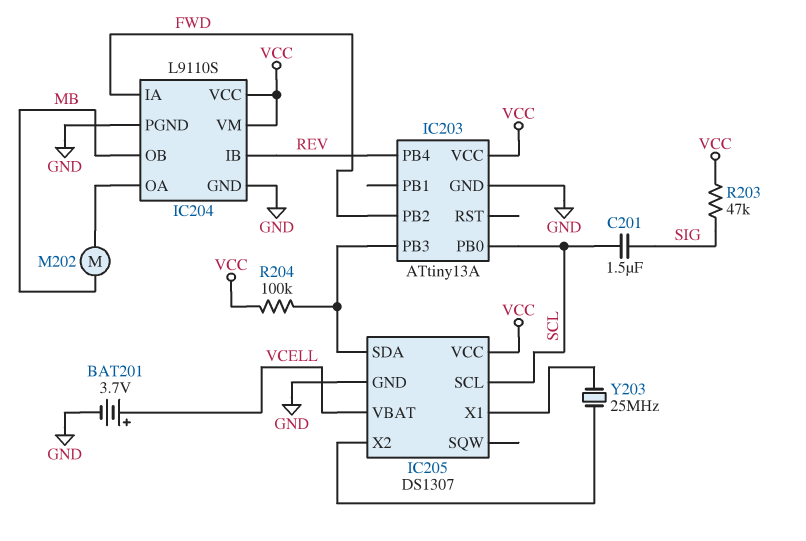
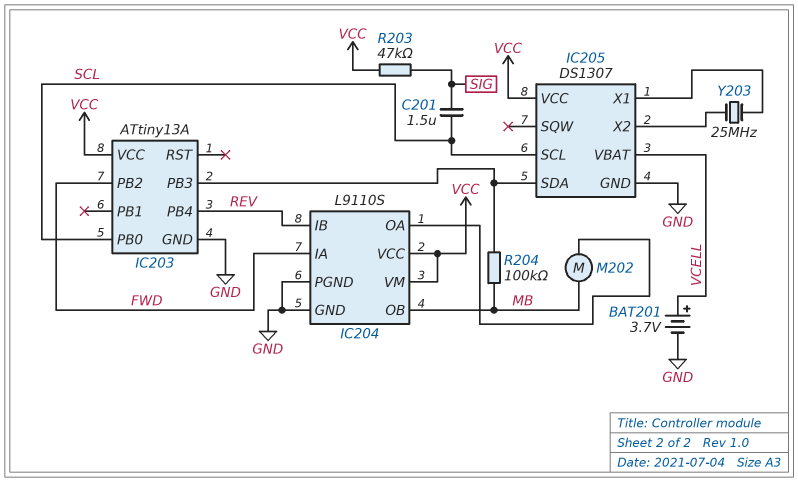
R204: 100k (IC203/PB3, VCC) -> 100k (IC203/PB3, MB)

